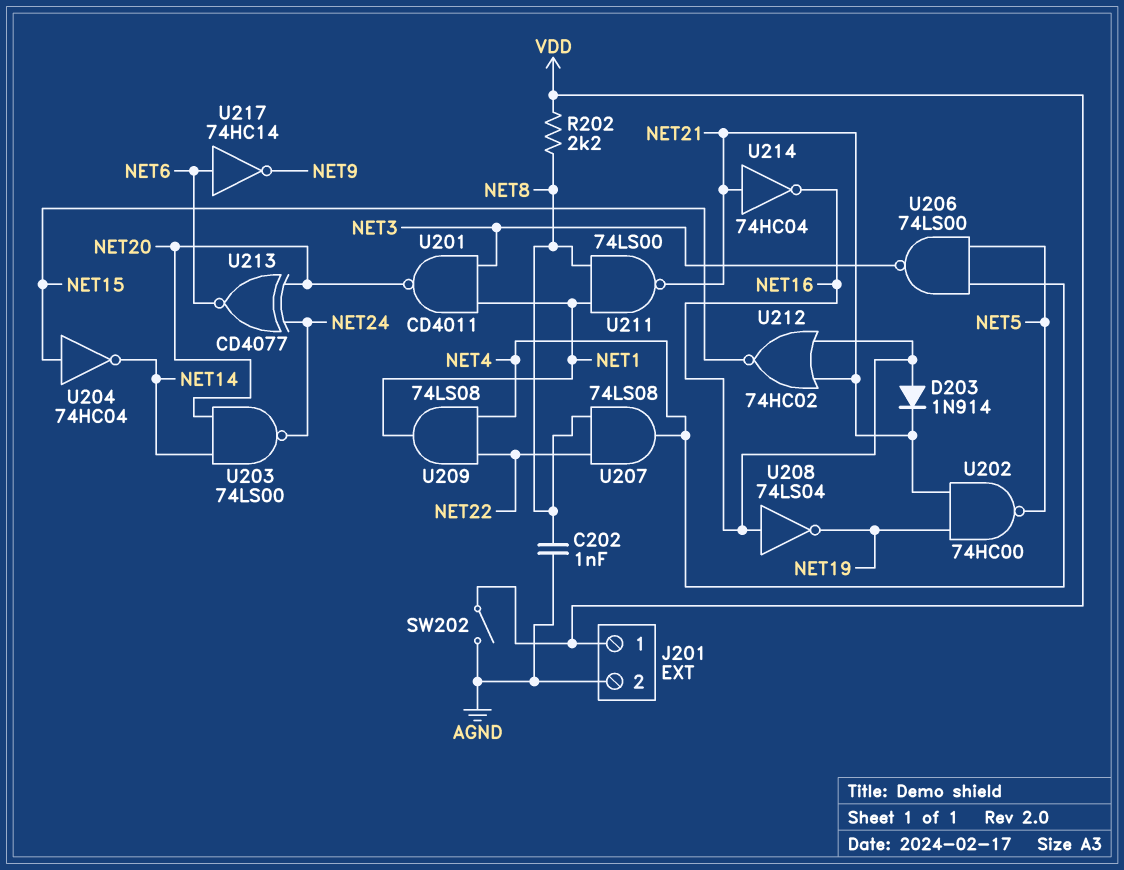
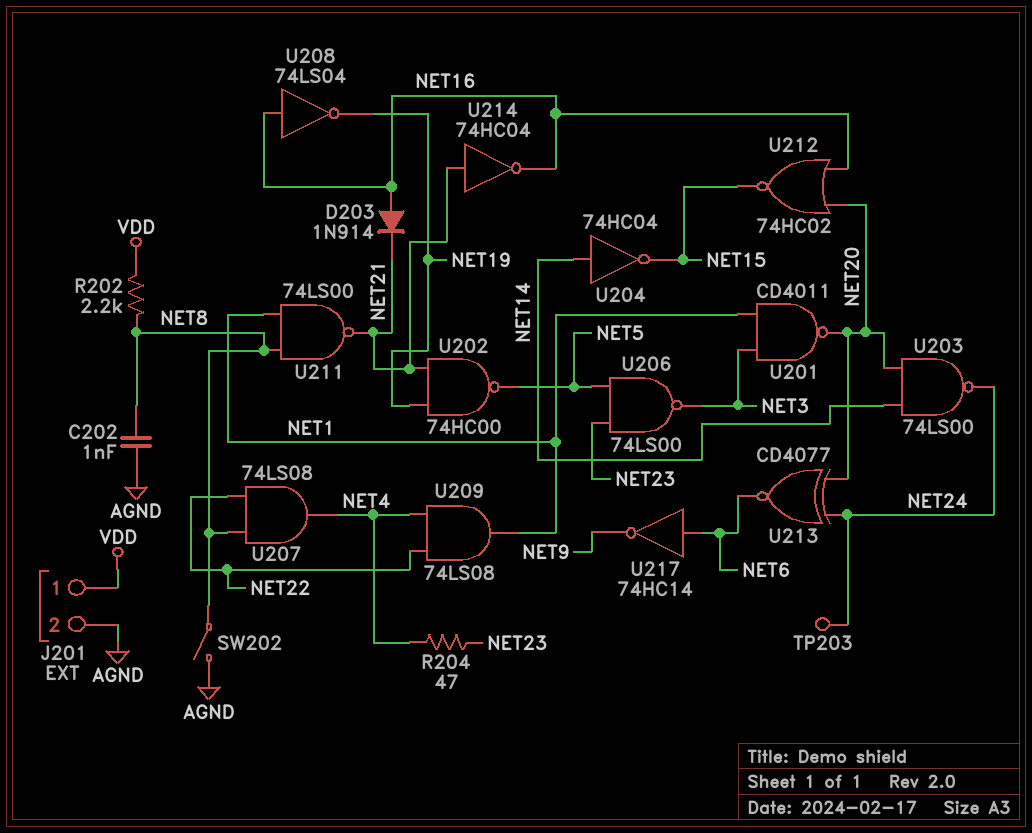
R204: none -> 47 (NET4, NET23)
SW202: switch (AGND, VDD) -> switch (AGND, NET8)
TP203: none -> test point (NET24)
U204: NOT 74HC04 (in NET15, out NET14) -> NOT 74HC04 (in NET14, out NET15)
U206: NAND 74LS00 (in NET4, in NET5, out NET3) -> NAND 74LS00 (in NET5, in NET23, out NET3)
U212: NOR 74HC02 (in NET16, in NET21, out NET15) -> NOR 74HC02 (in NET16, in NET20, out NET15)

